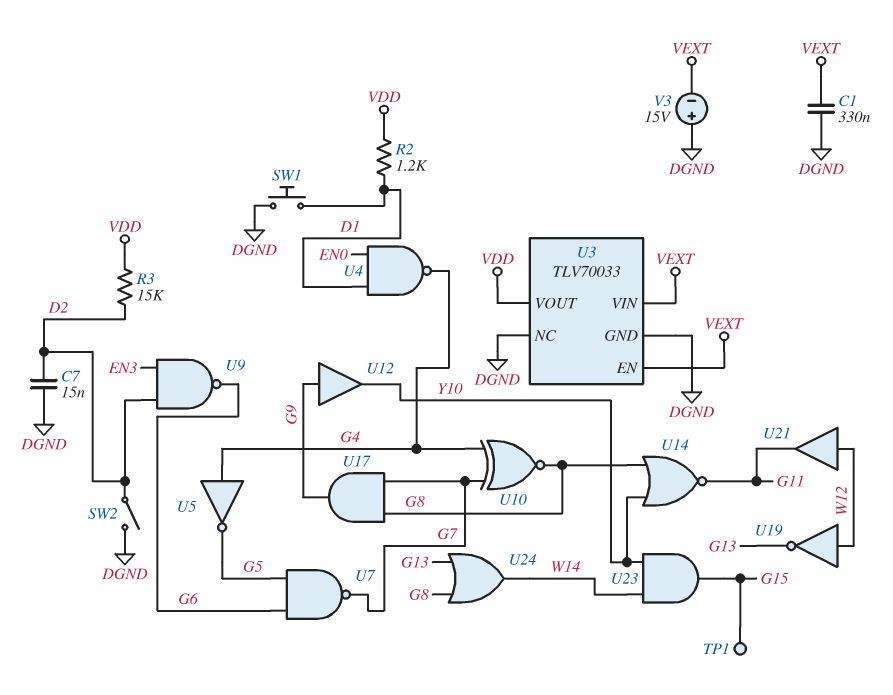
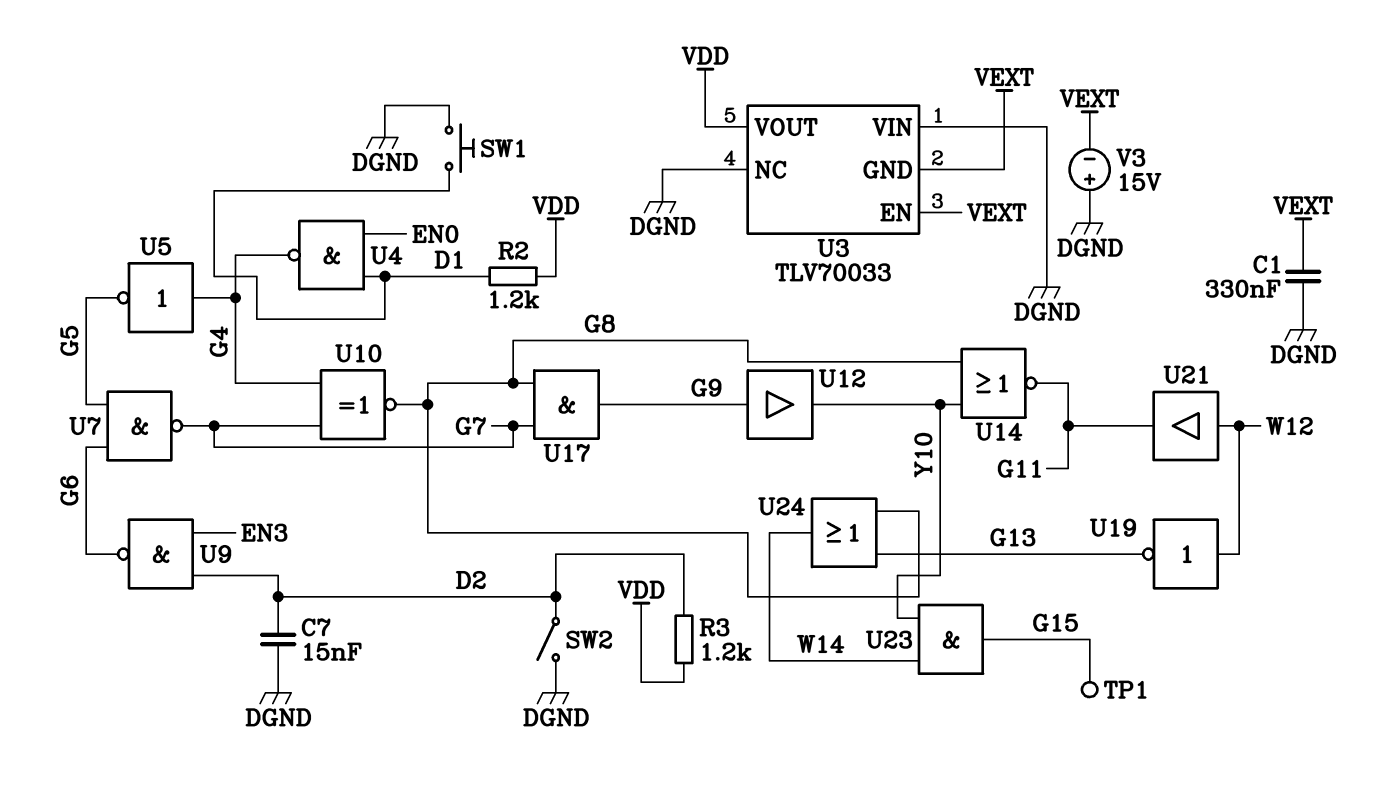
R3: 15k (D2, VDD) -> 1.2k (D2, VDD)
U3 pin GND: DGND -> VEXT
U3 pin VIN: VEXT -> DGND

